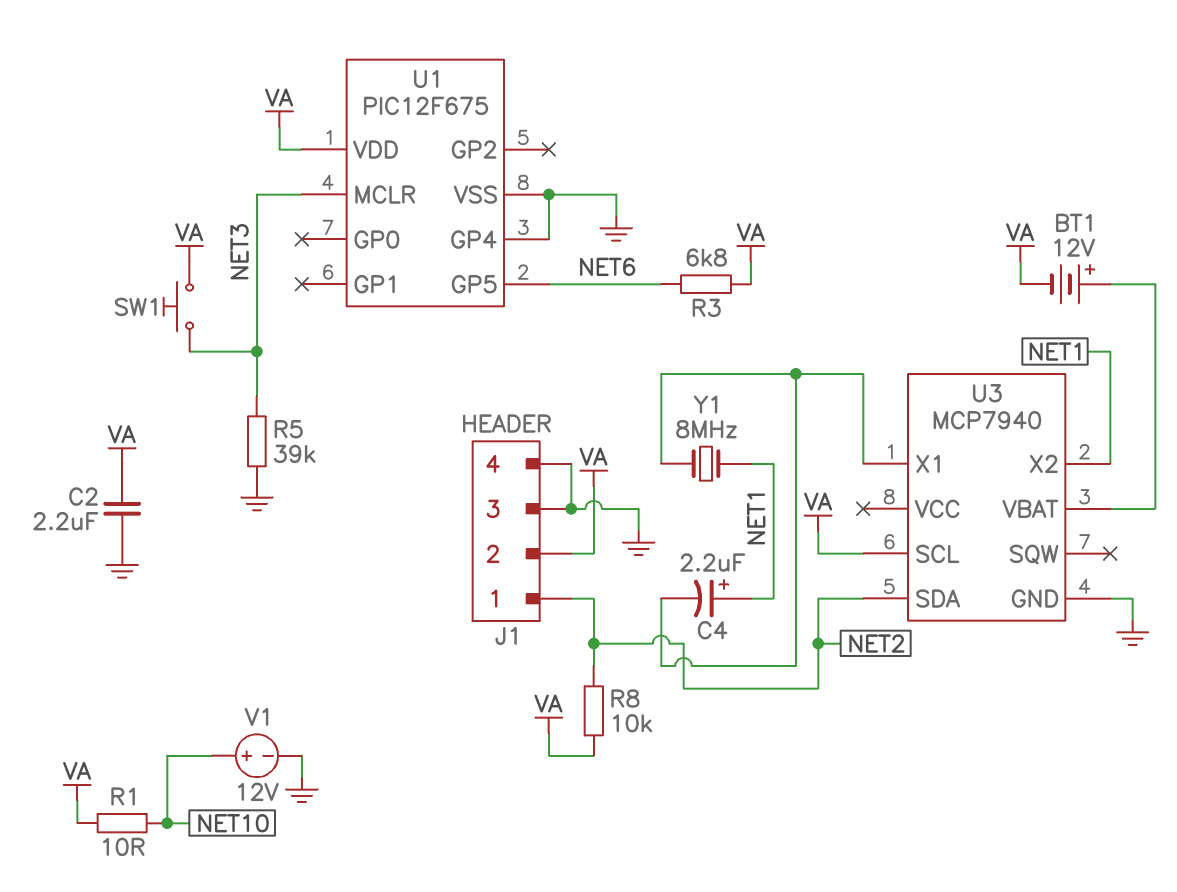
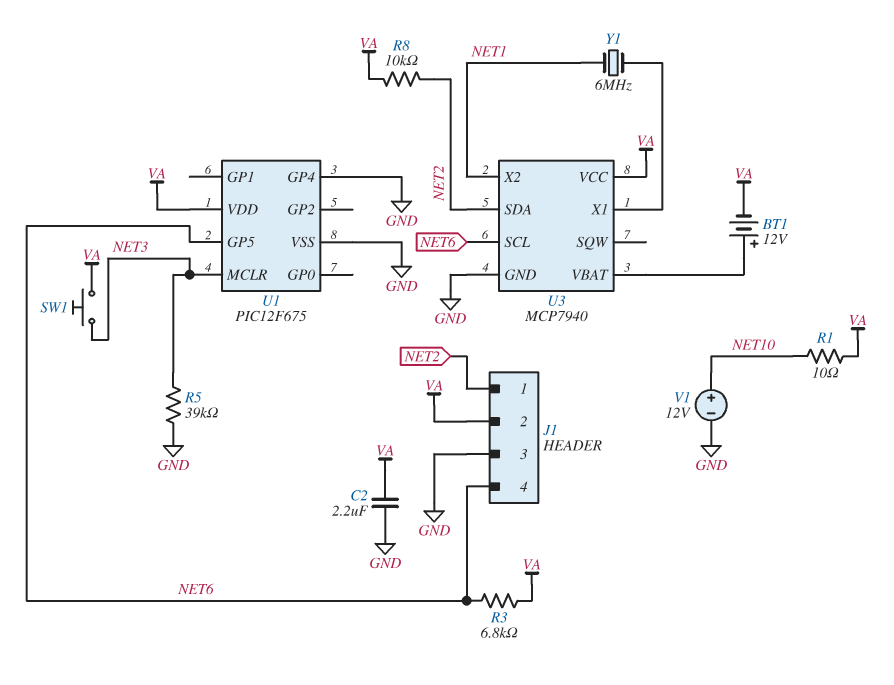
C4: 2.2uF (plus NET1, minus U3/X1) -> none
J1 pin 4: GND -> NET6
U3 pin SCL: VA -> NET6
U3 pin VCC: none -> VA
Y1: 8MHz (NET1, U3/X1) -> 6MHz (NET1, U3/X1)

